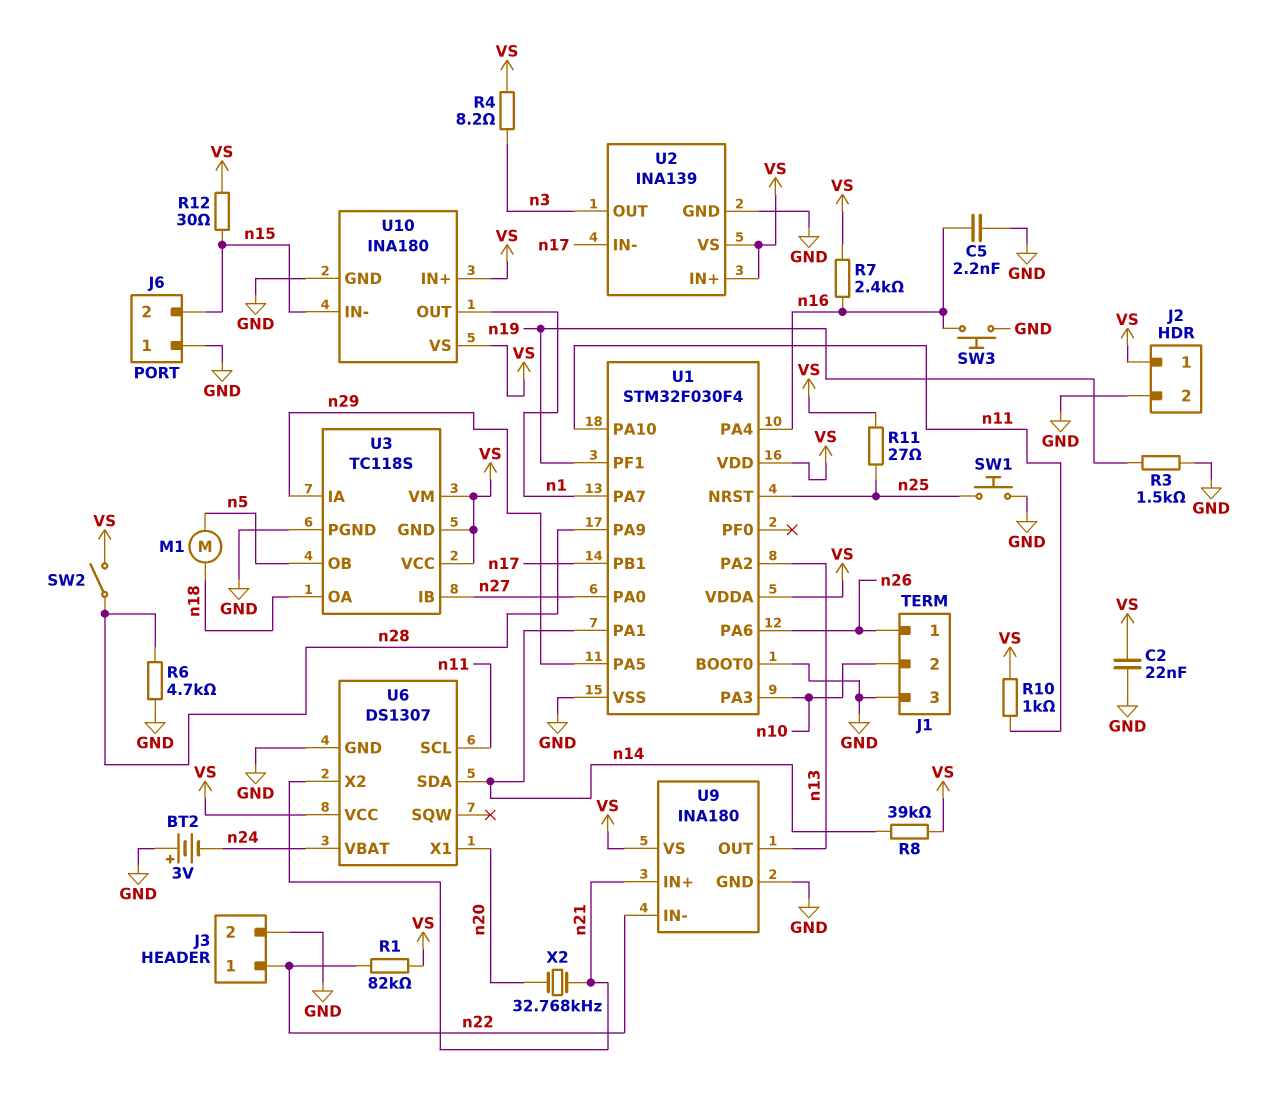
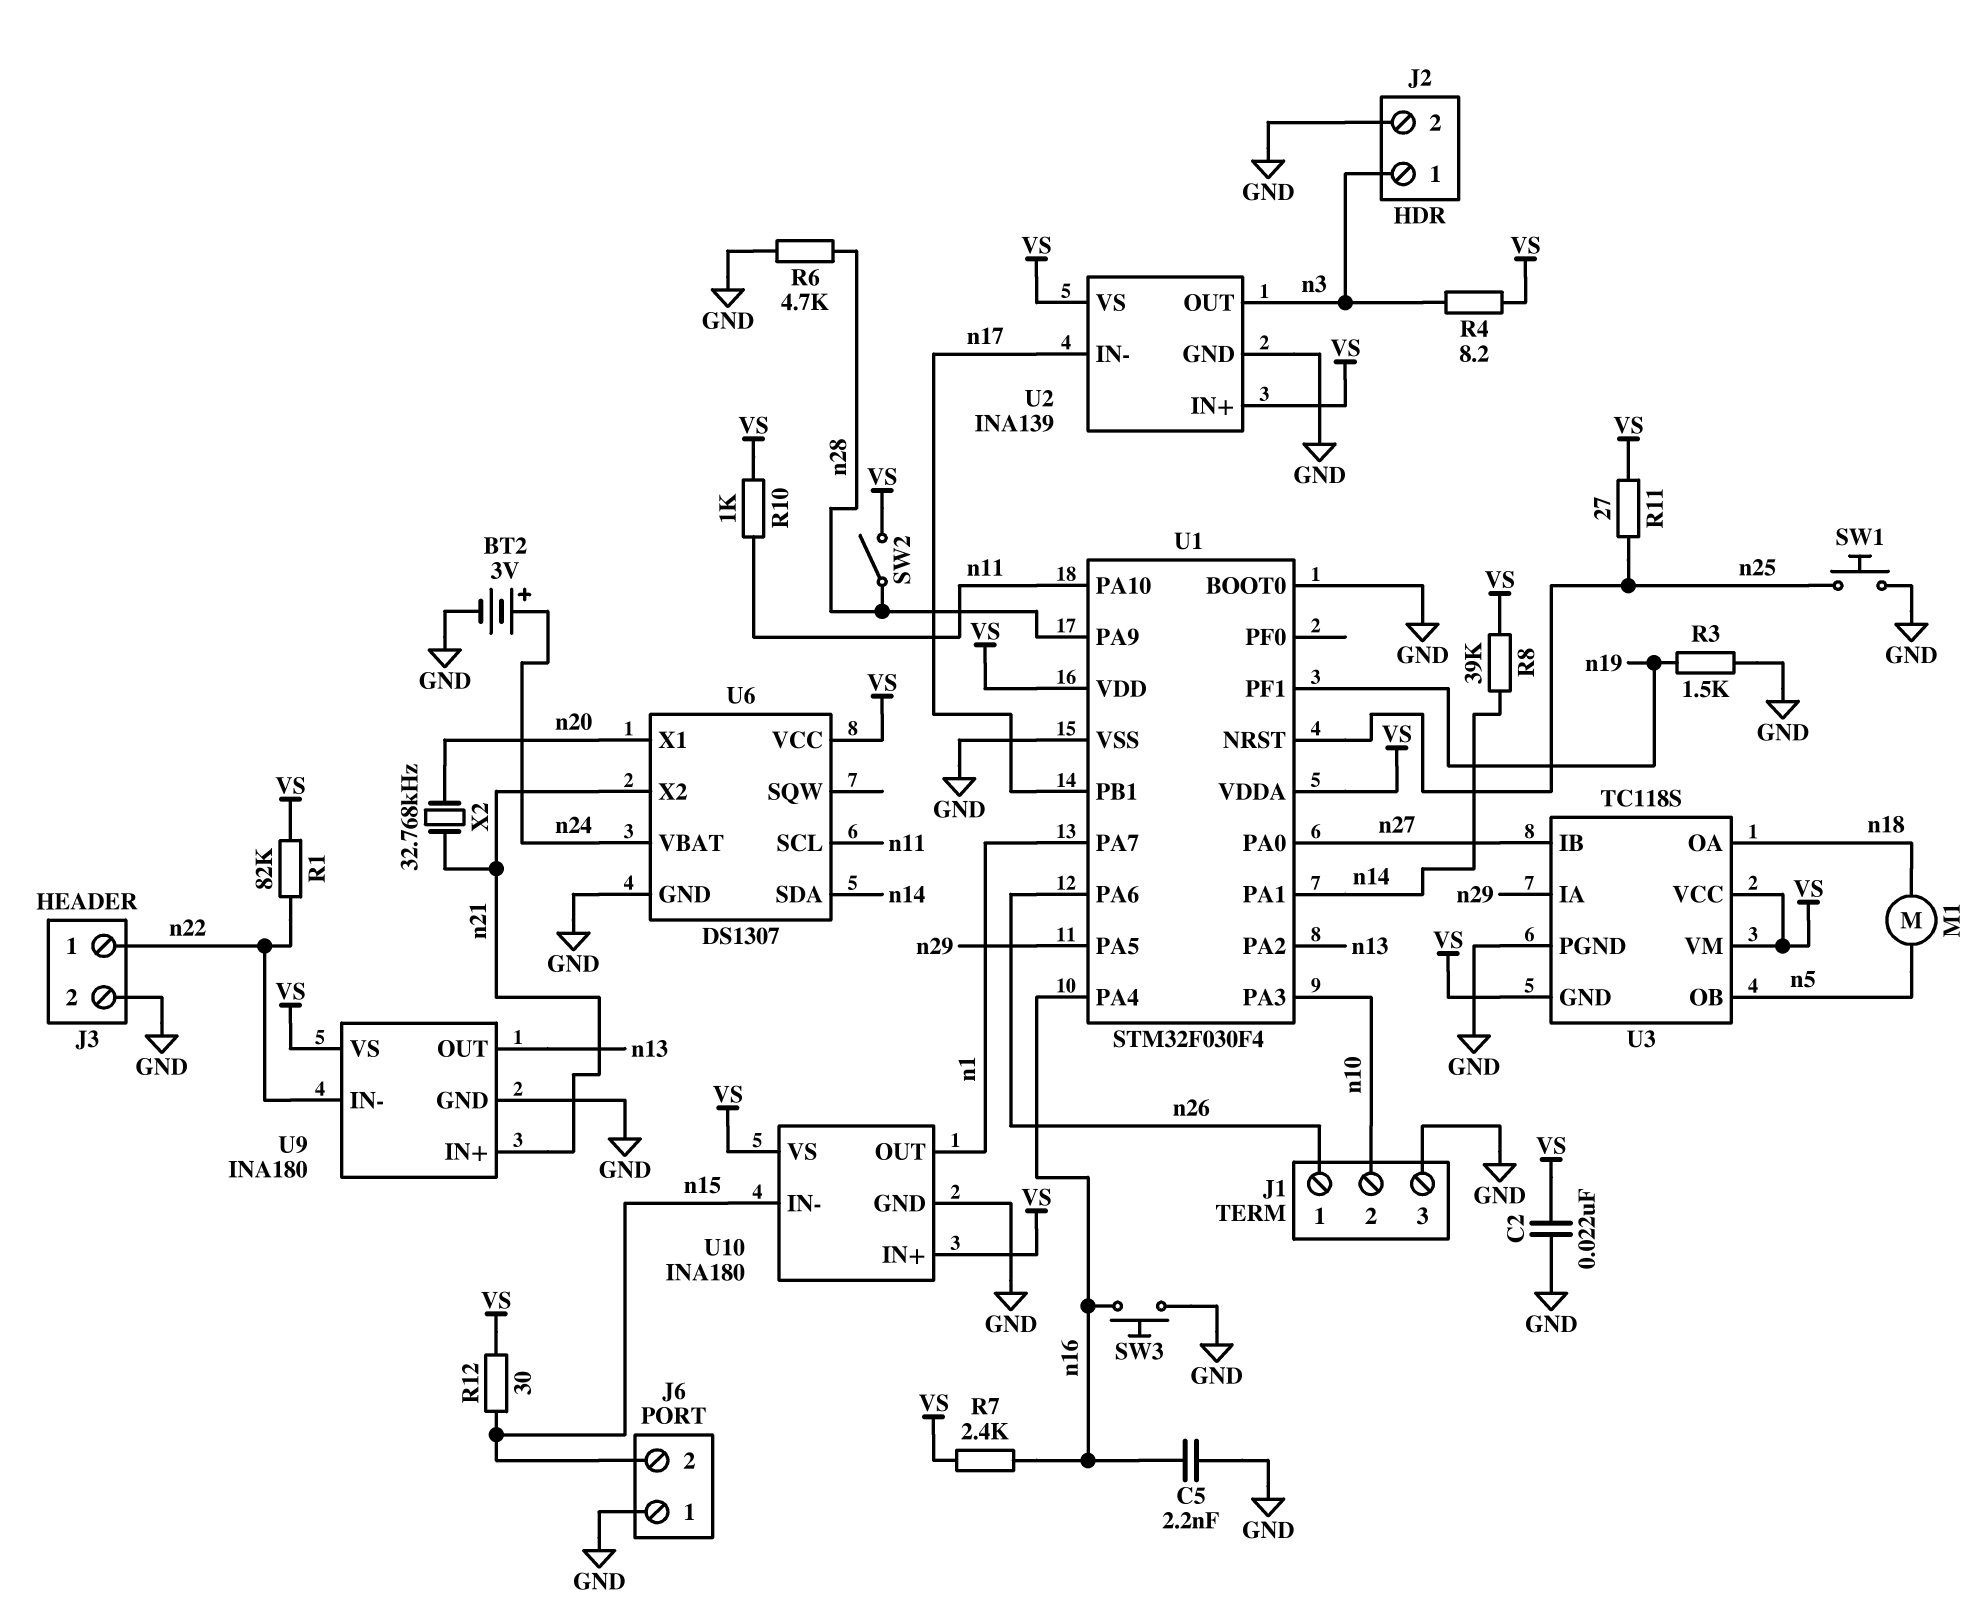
BT2: 3V (plus GND, minus n24) -> 3V (plus n24, minus GND)
J2 pin 1: VS -> n3

